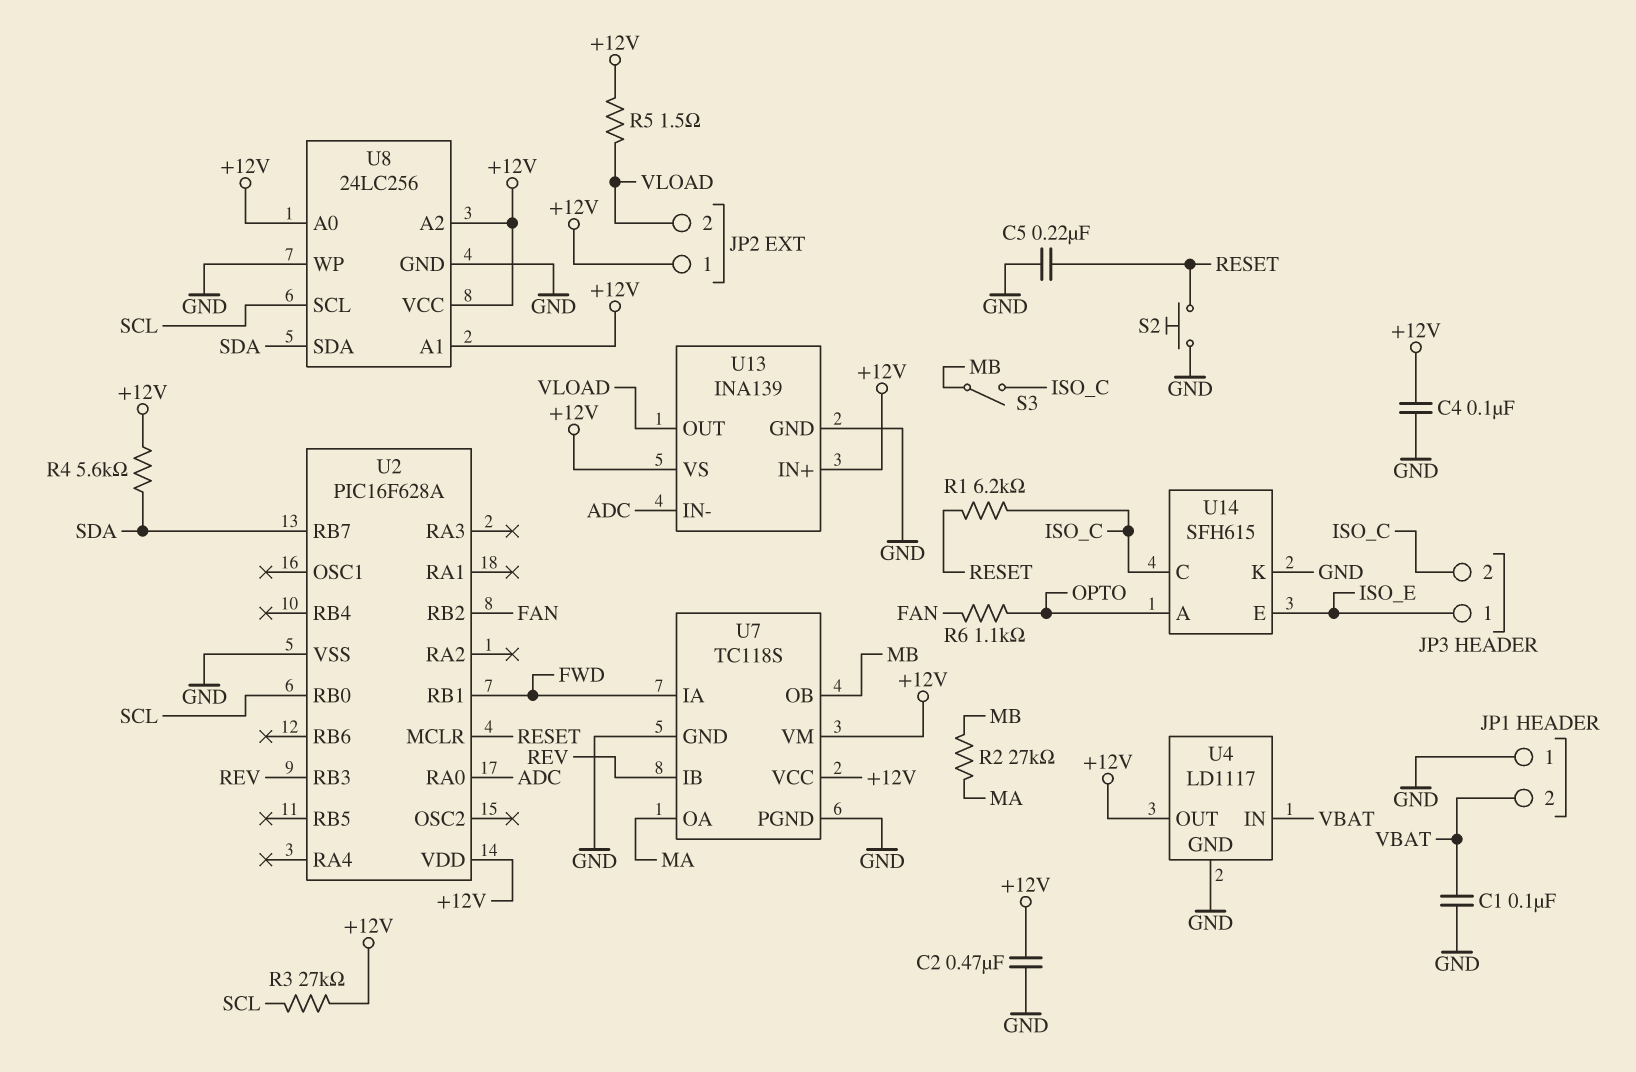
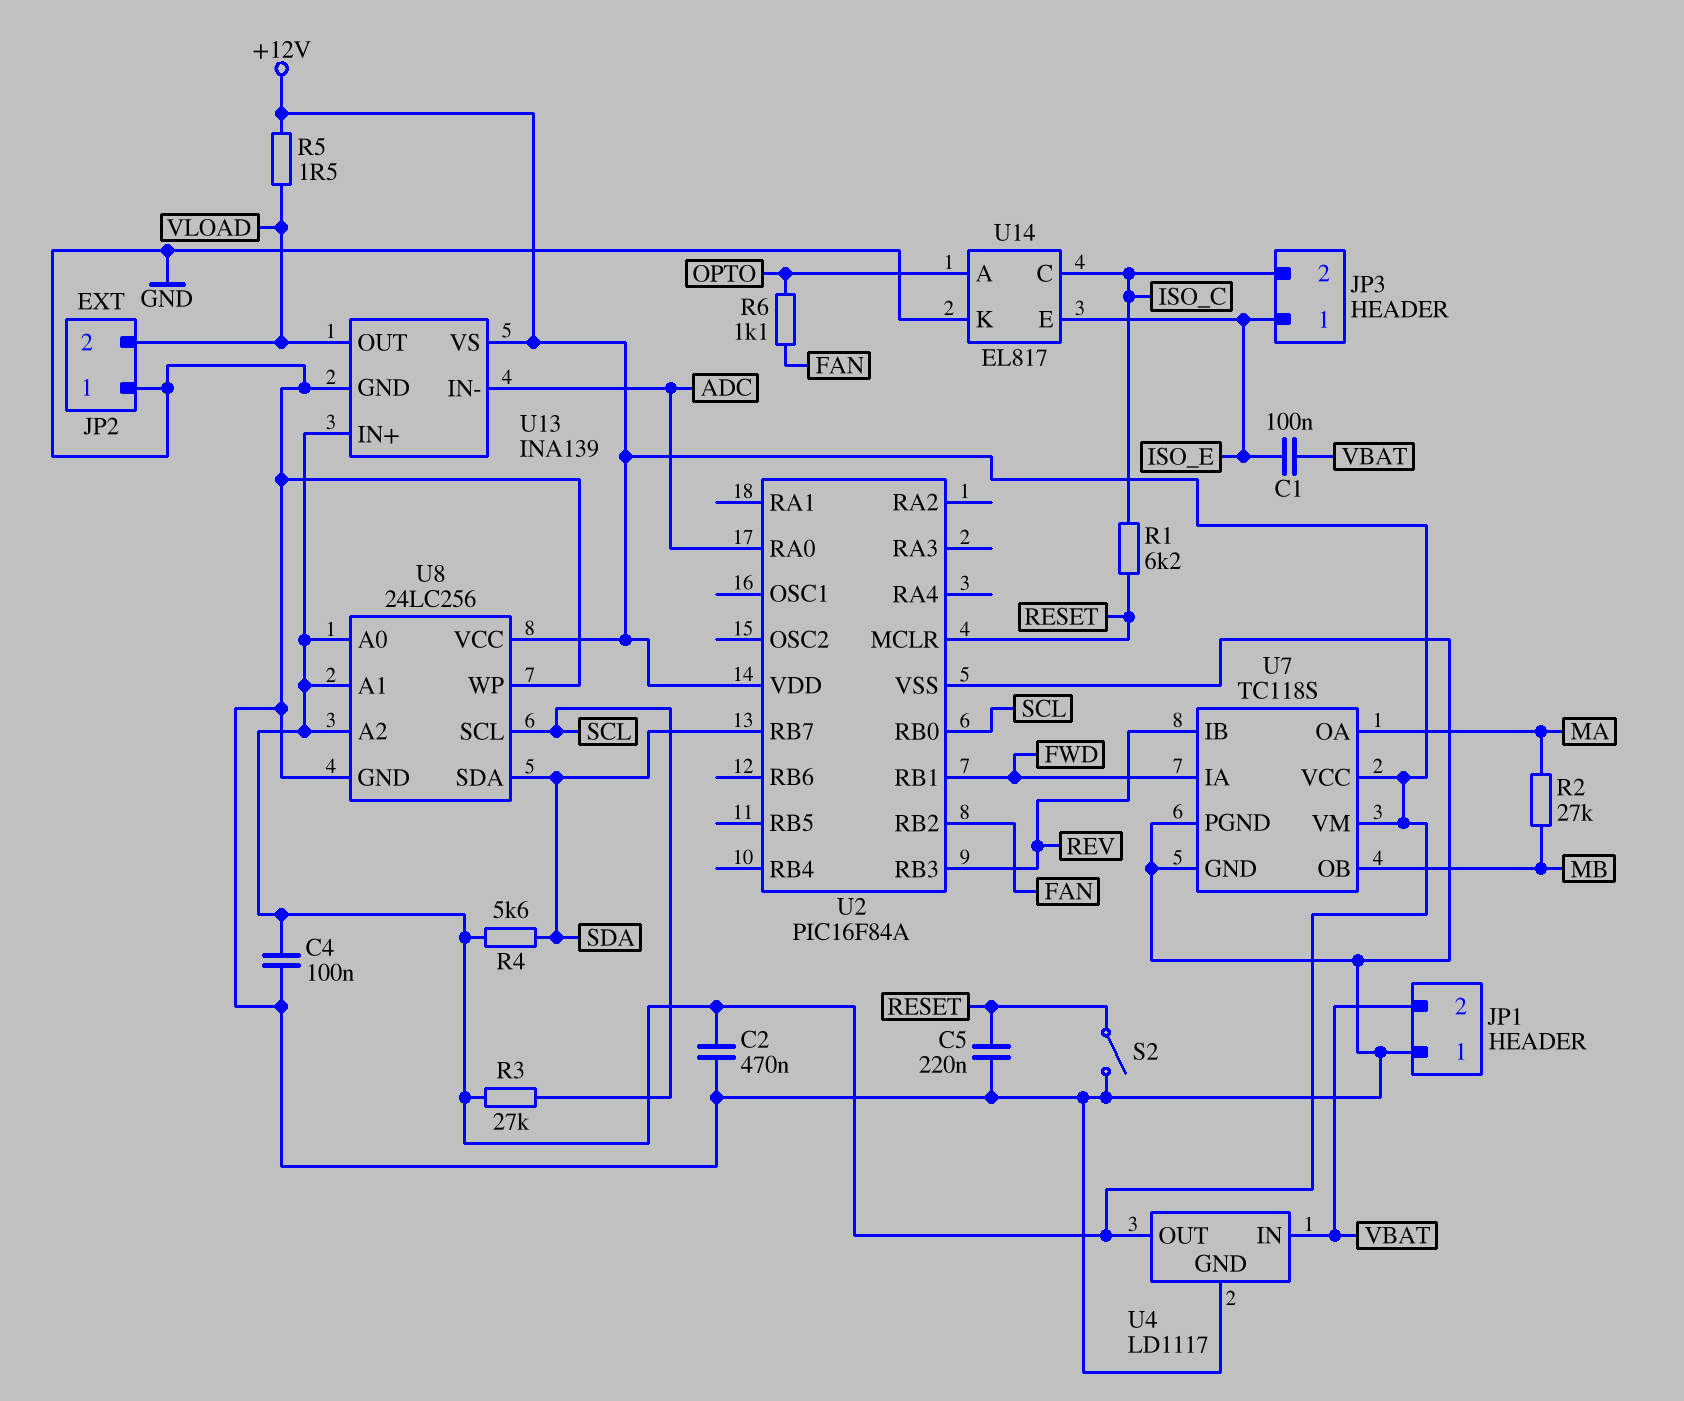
C1: 100nF (GND, VBAT) -> 100nF (ISO_E, VBAT)
JP2 pin 1: +12V -> GND
S2: button (GND, RESET) -> switch (GND, RESET)
S3: switch (ISO_C, MB) -> none
U2: PIC16F628A -> PIC16F84A
U14: SFH615 -> EL817

